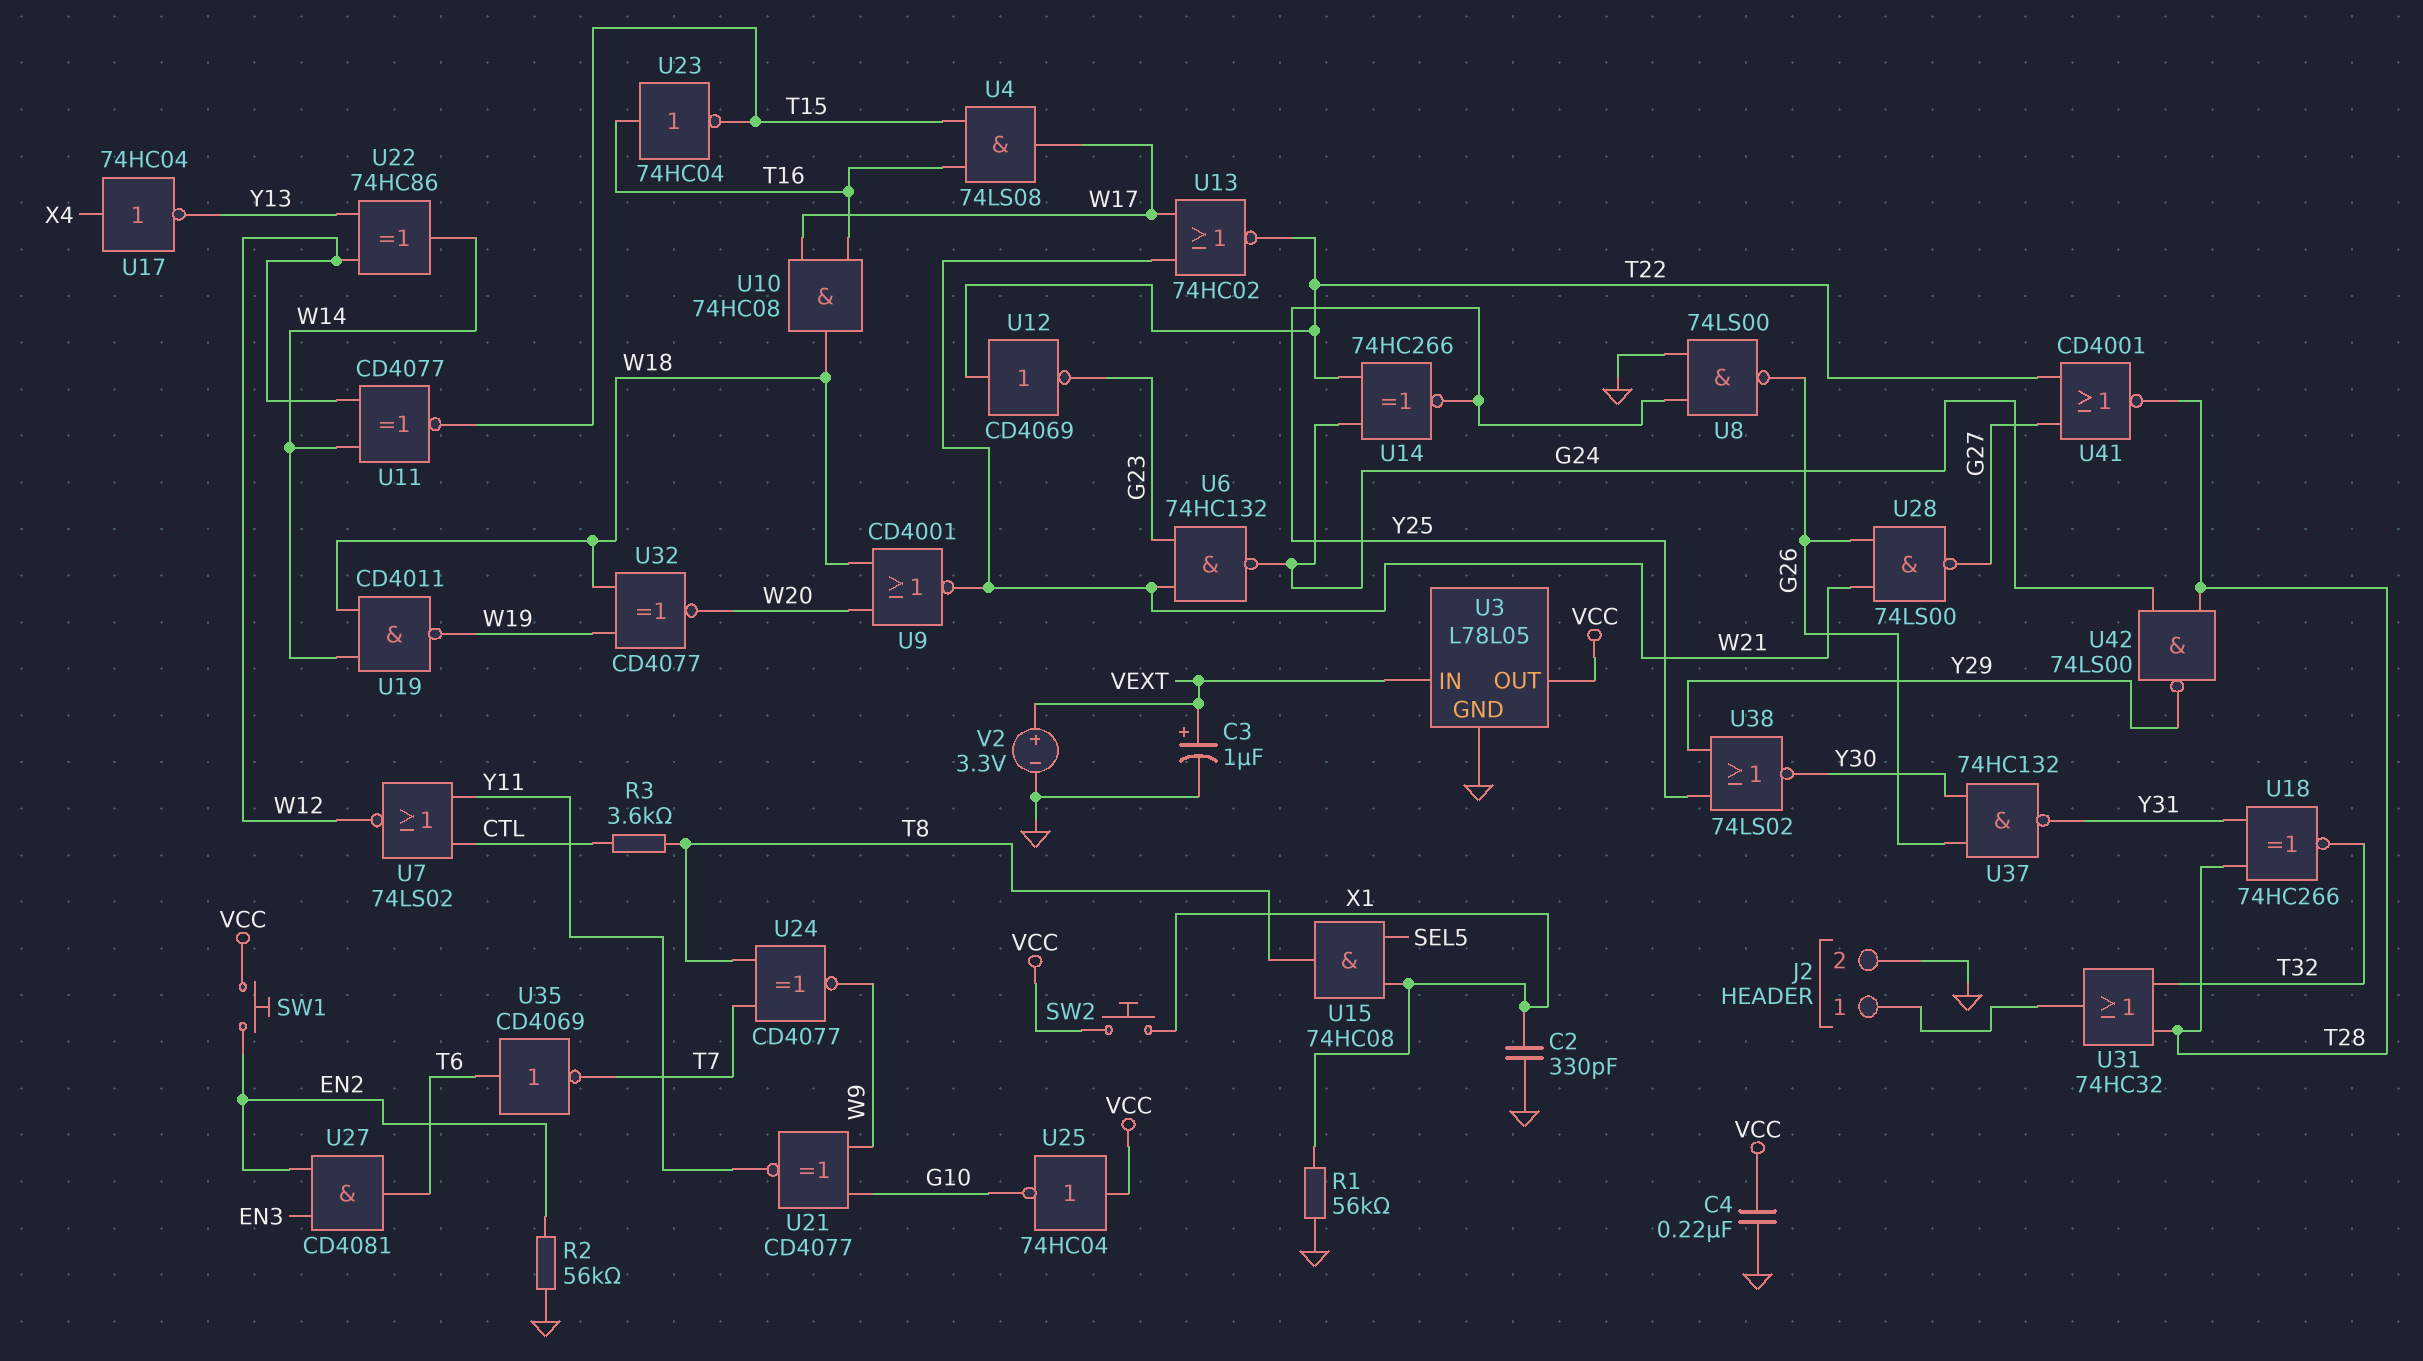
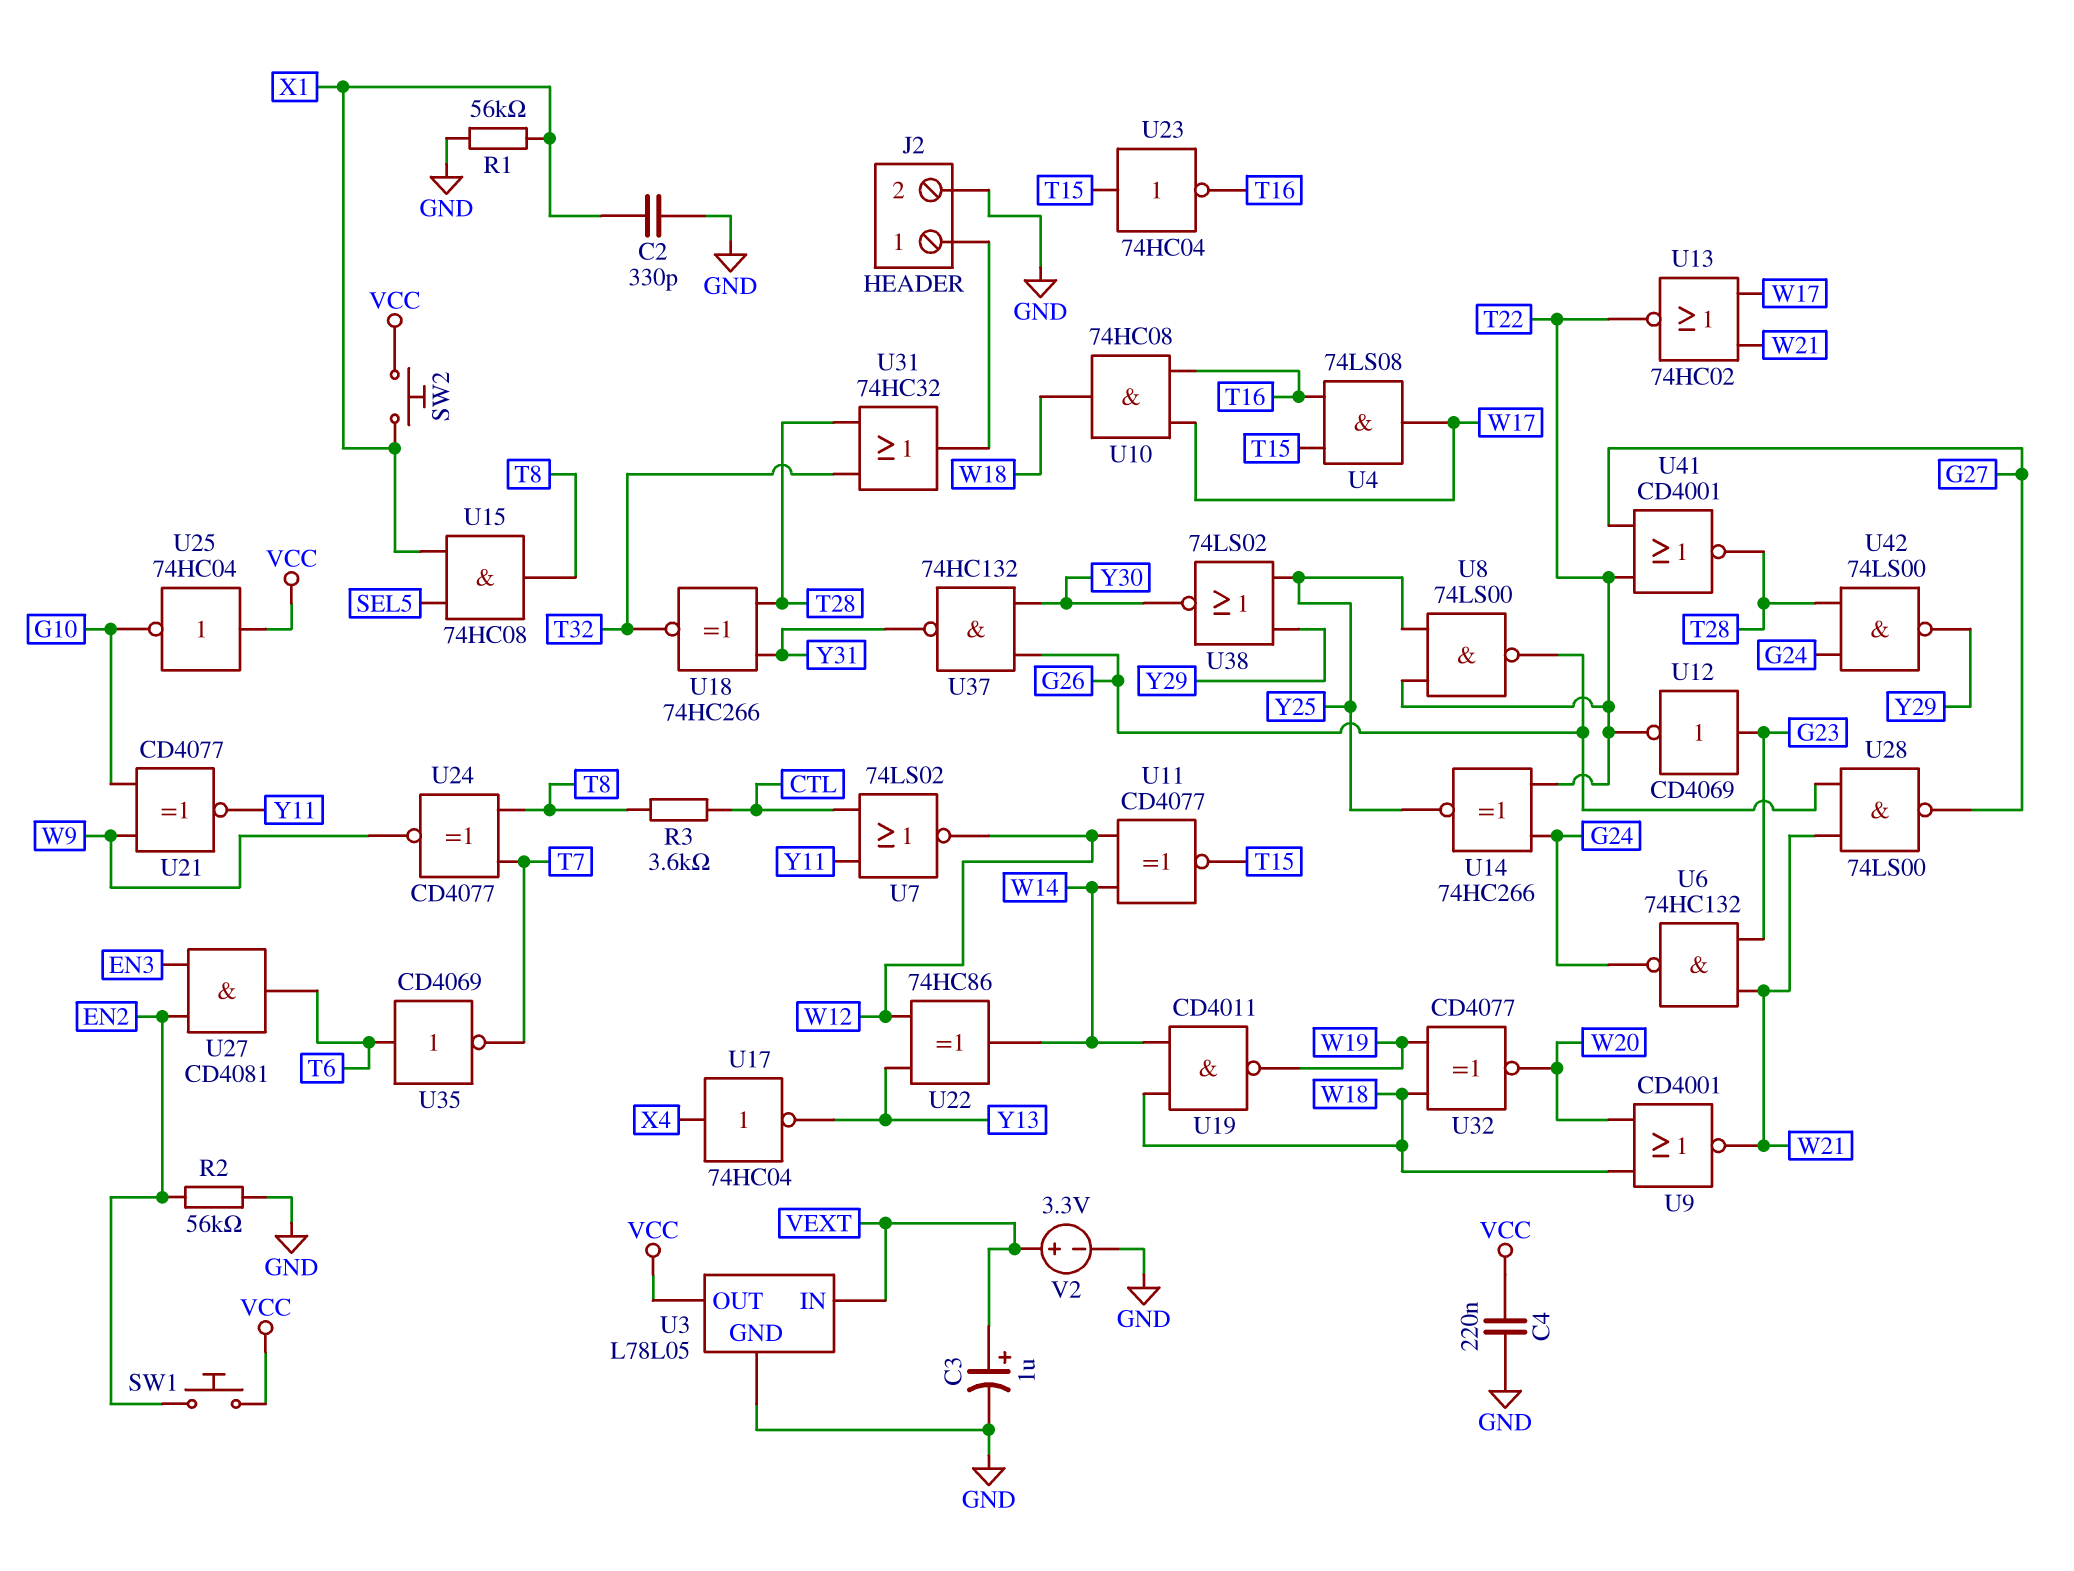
U8: NAND 74LS00 (in GND, in Y25, out G26) -> NAND 74LS00 (in T22, in Y25, out G26)
U12: NOT CD4069 (in T22, out G23) -> NOT CD4069 (in G23, out T22)
U23: NOT 74HC04 (in T16, out T15) -> NOT 74HC04 (in T15, out T16)

